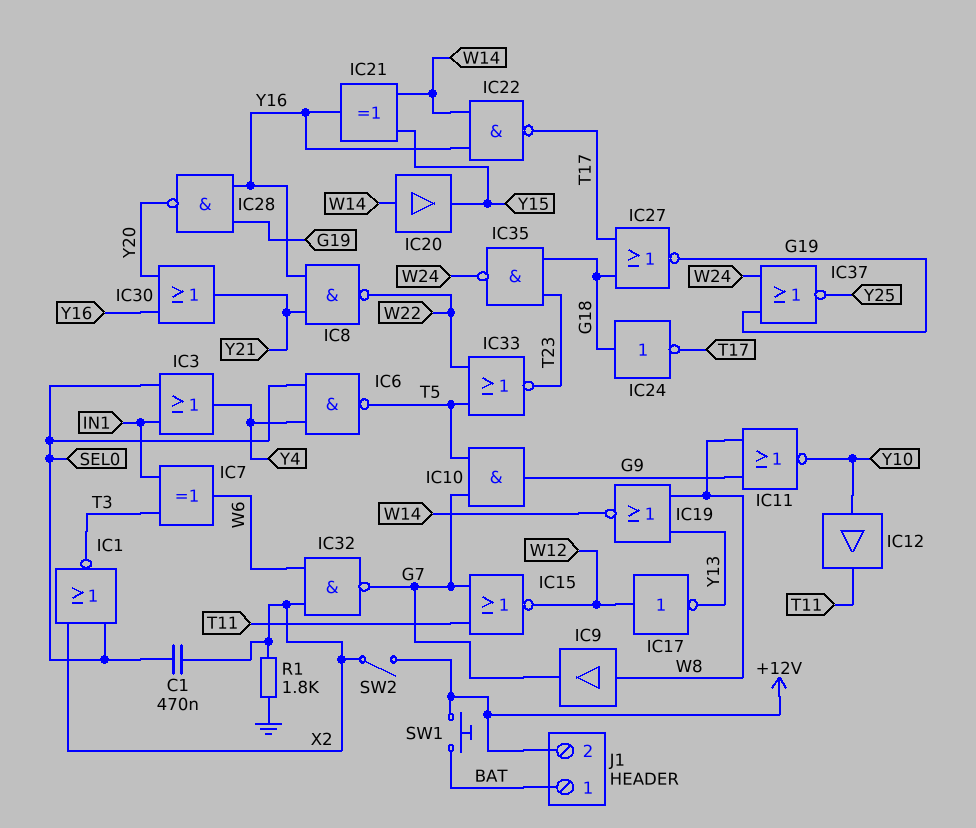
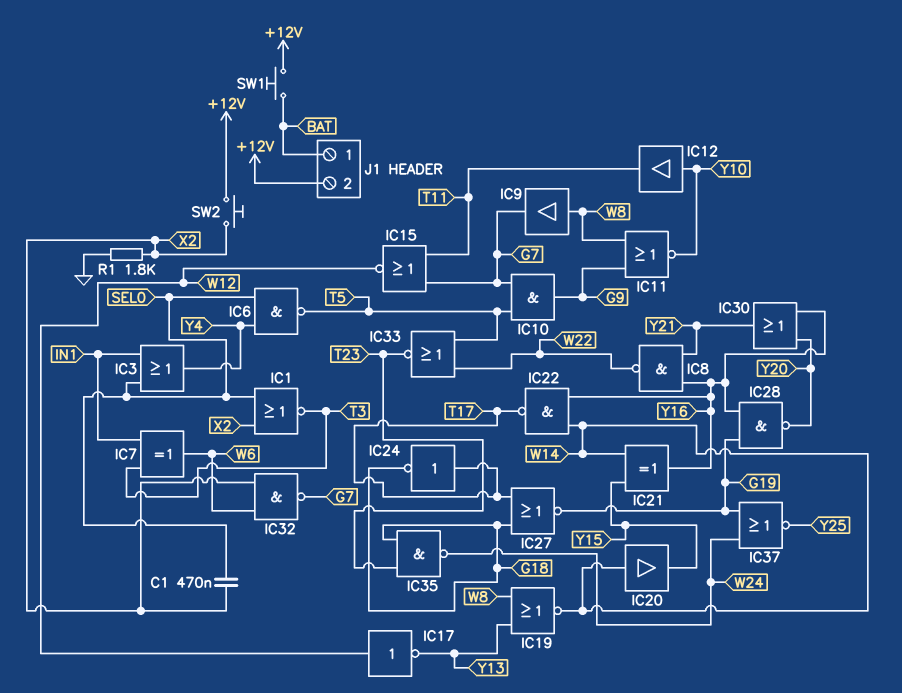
IC24: NOT (in G18, out T17) -> NOT (in T17, out G18)
SW2: switch (+12V, X2) -> button (+12V, X2)

